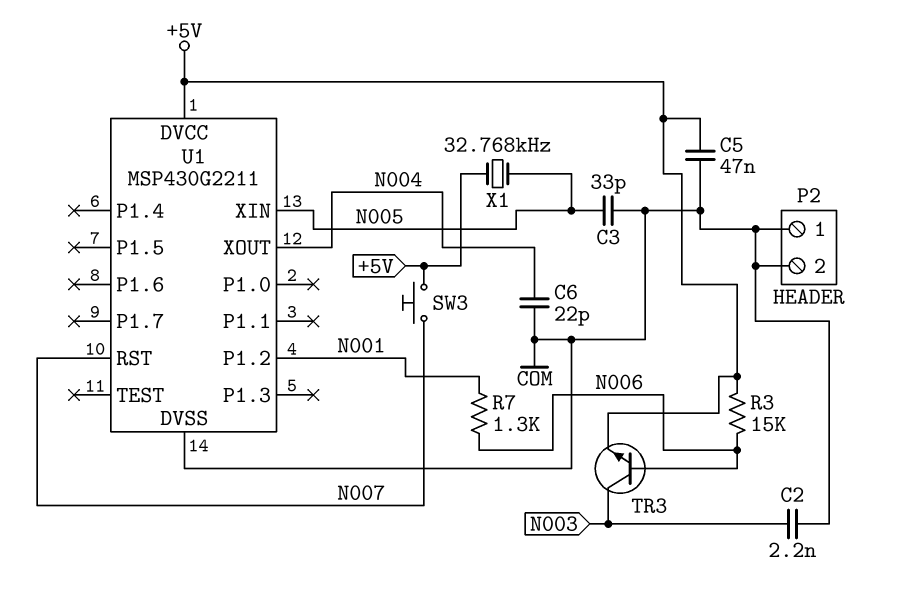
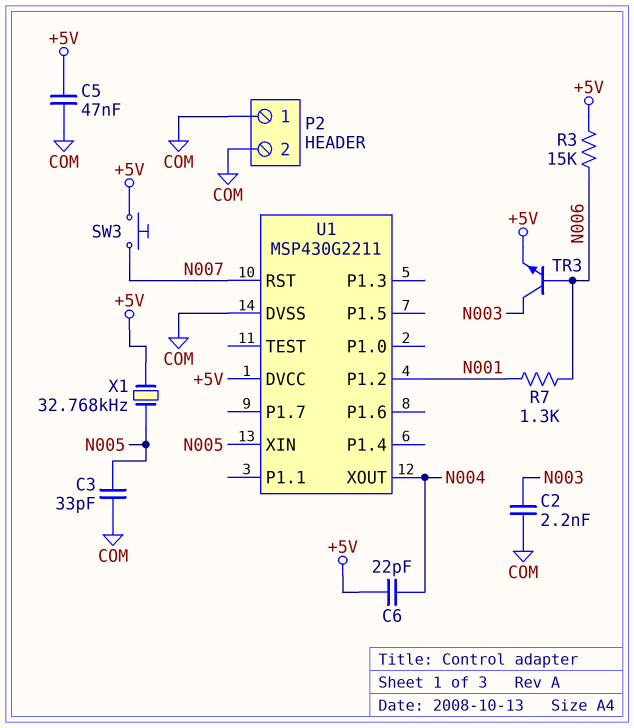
C6: 22pF (COM, N004) -> 22pF (+5V, N004)

